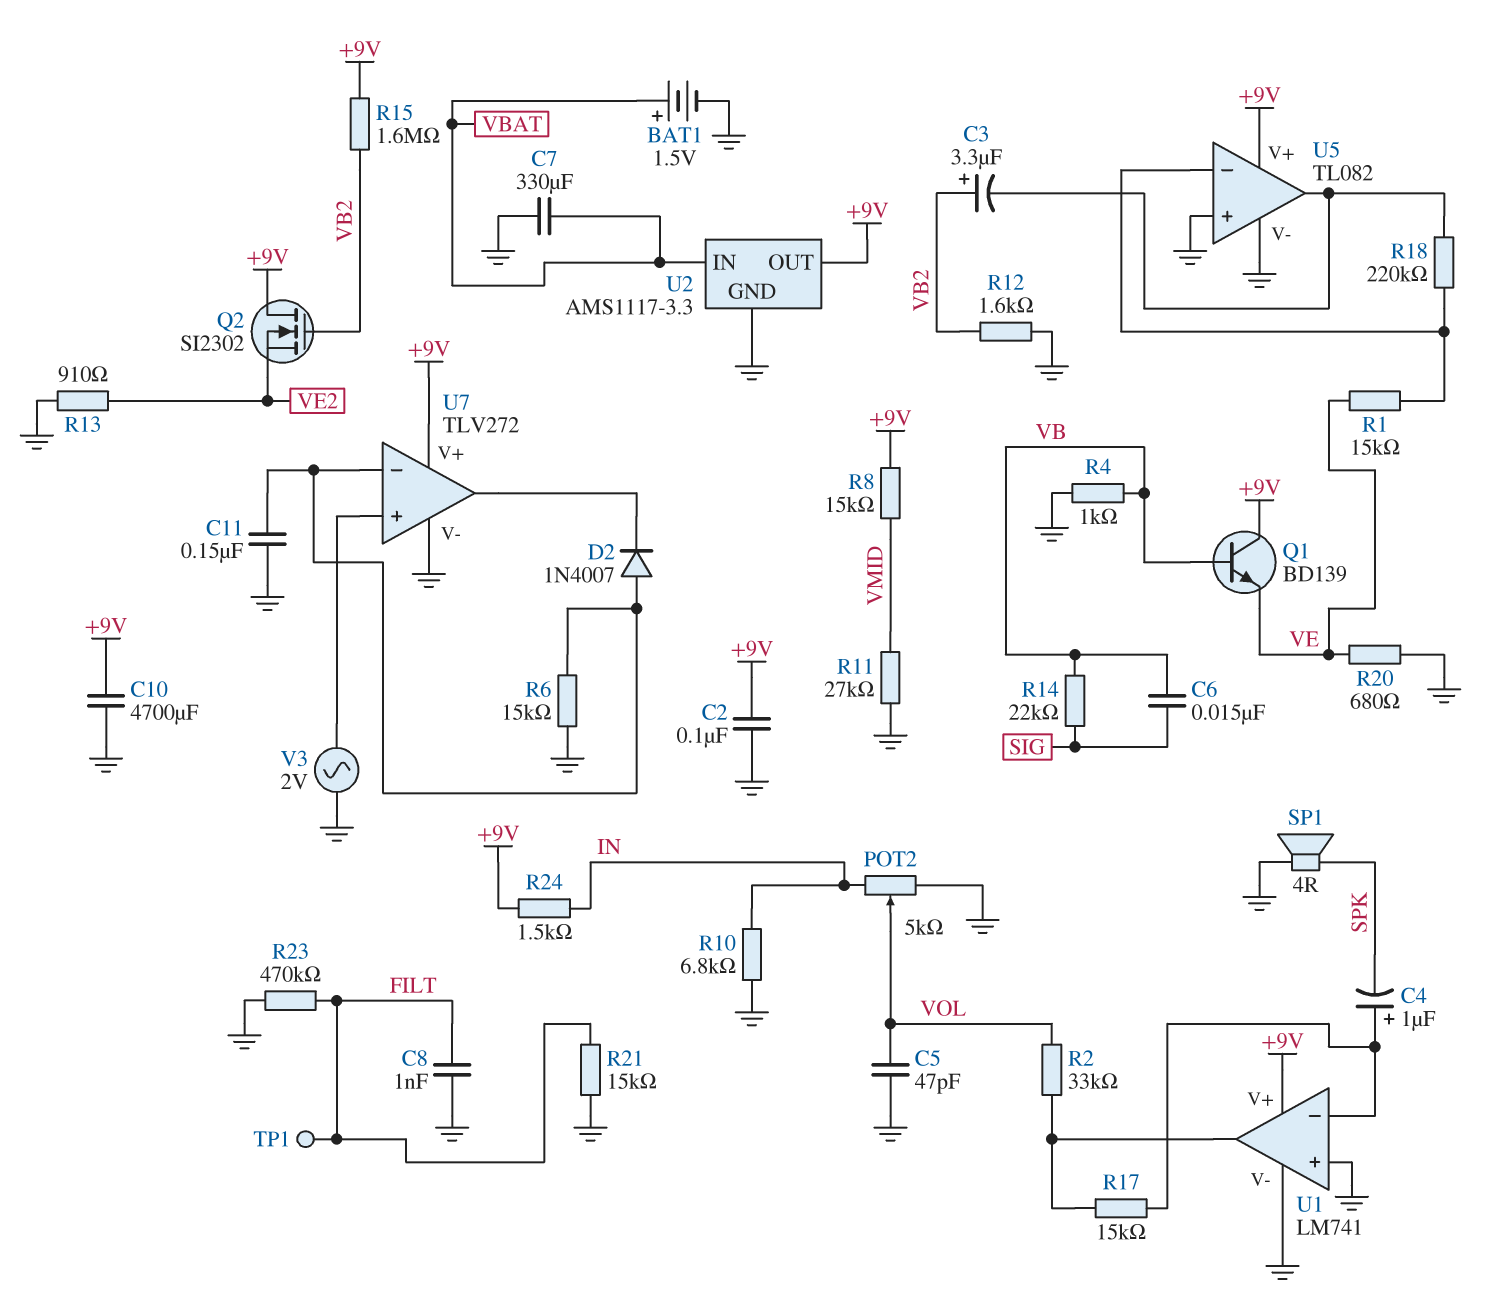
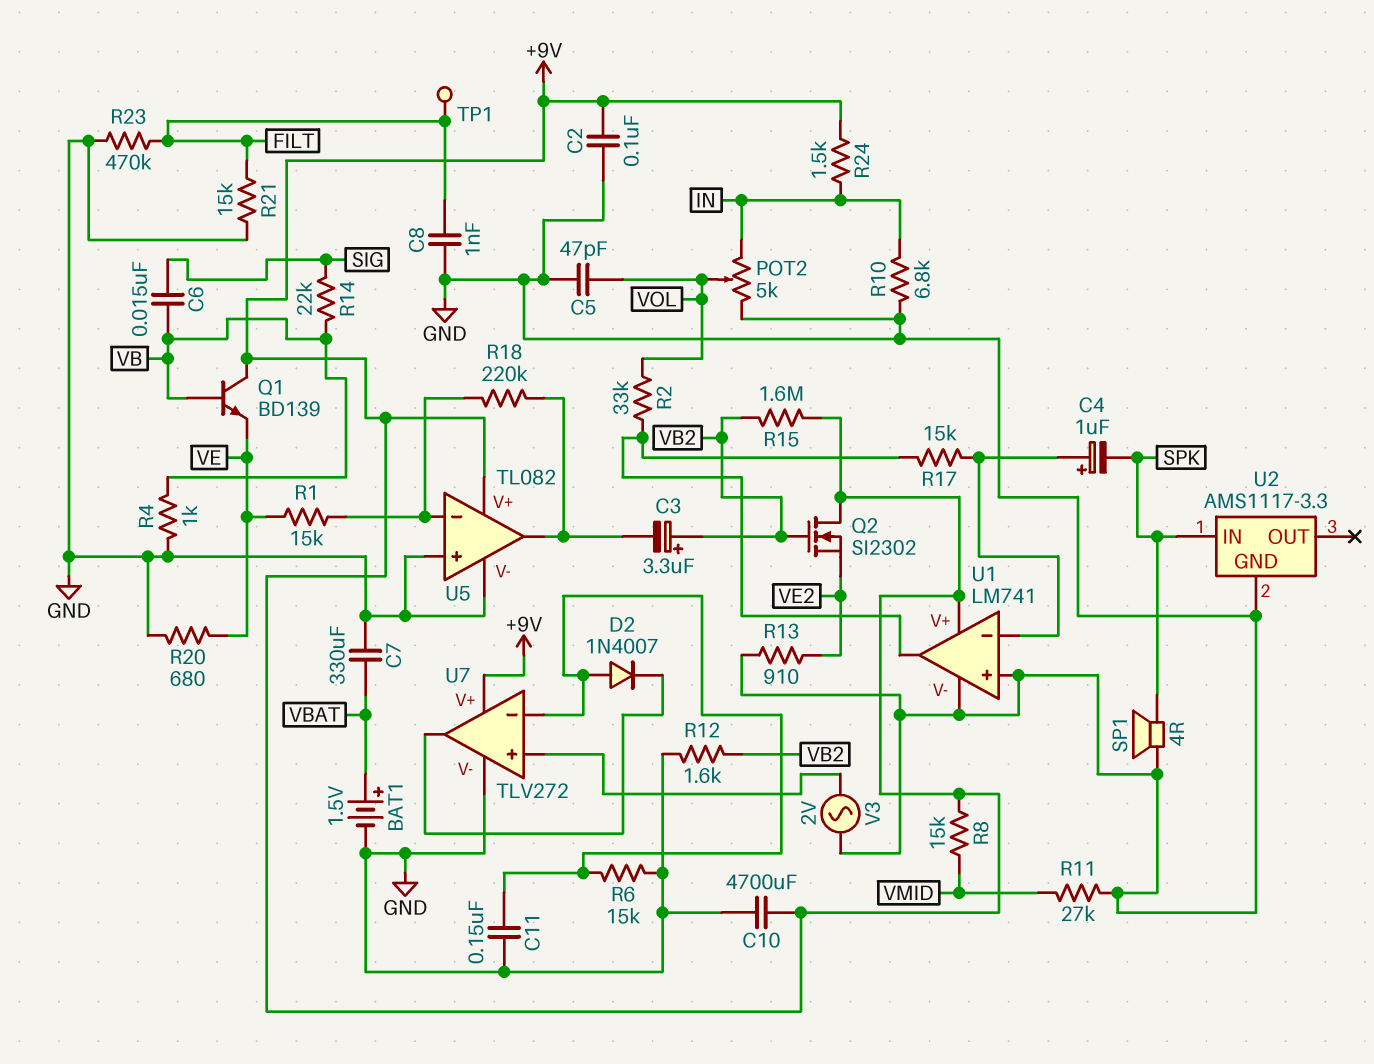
U2 pin IN: VBAT -> SPK
U2 pin OUT: +9V -> none

